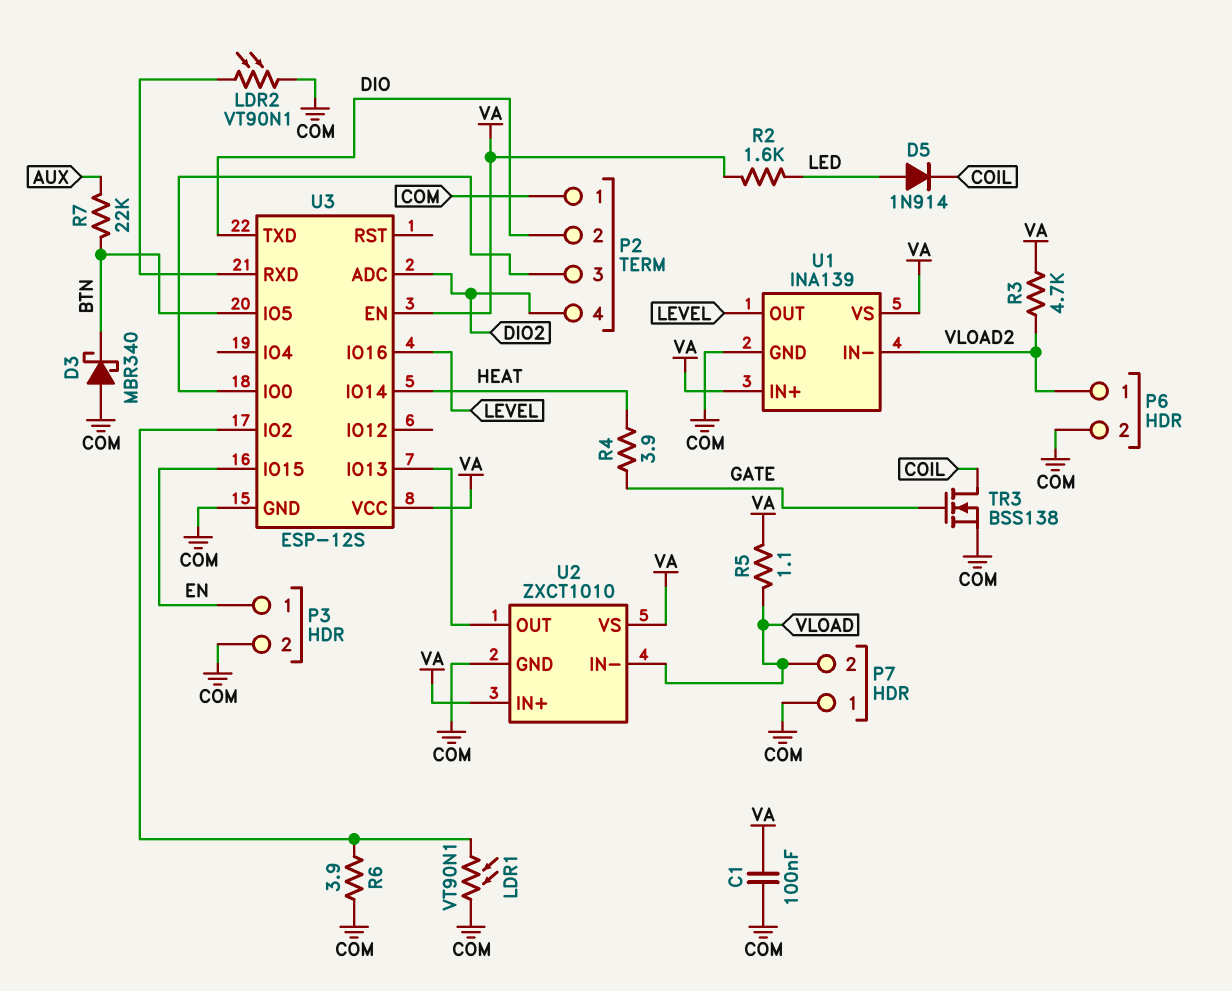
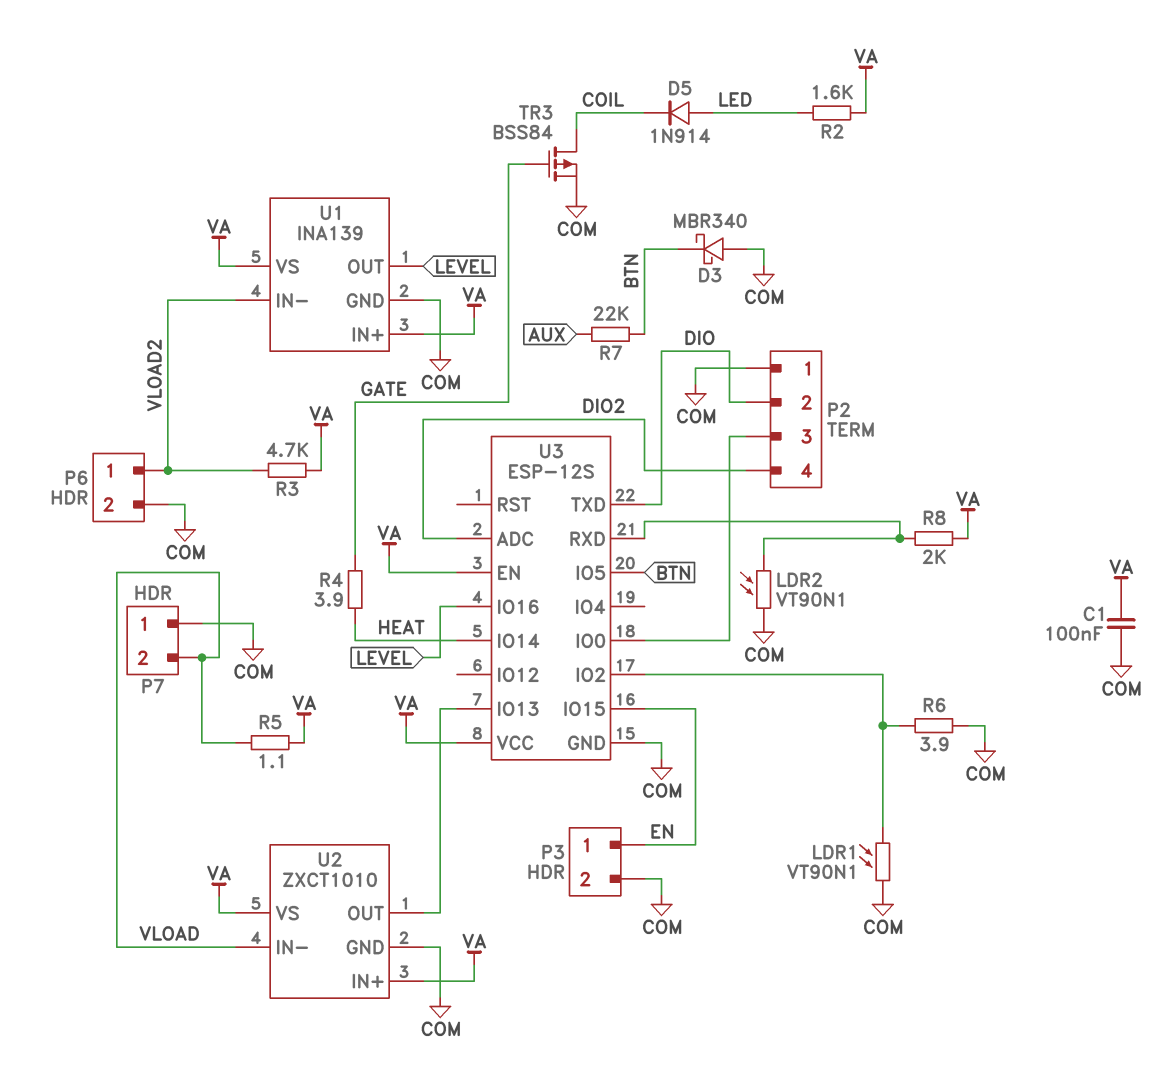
R8: none -> 2k (U3/RXD, VA)
TR3: NMOS BSS138 (G GATE, D COIL, S COM) -> PMOS BSS84 (G GATE, D COIL, S COM)

